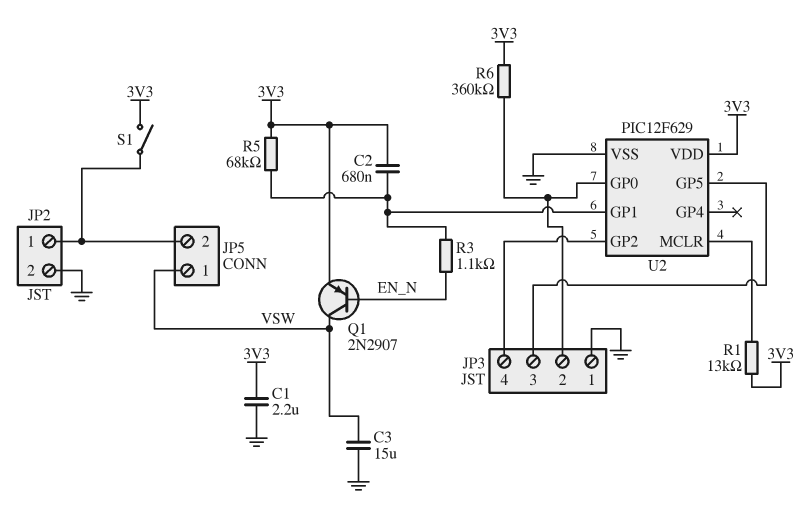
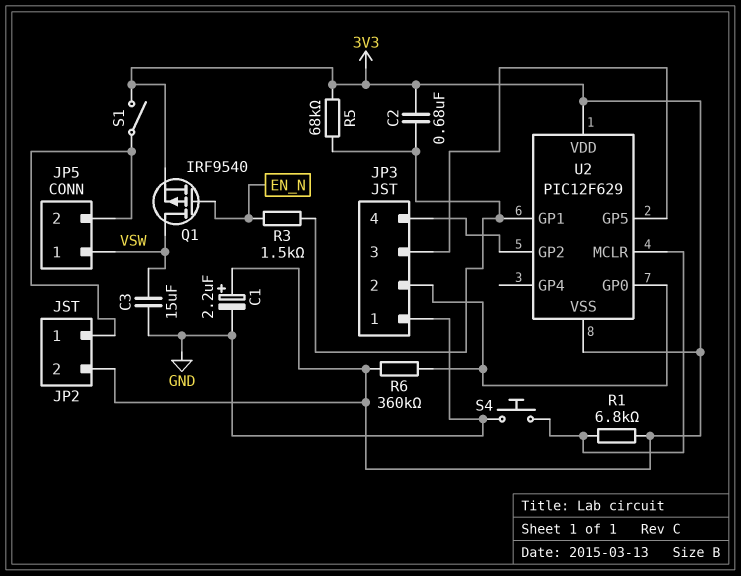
C1: 2.2uF (3V3, GND) -> 2.2uF (plus 3V3, minus GND)
JP2 pin 2: GND -> 3V3
Q1: PNP 2N2907 (B EN_N, C VSW, E 3V3) -> PMOS IRF9540 (G EN_N, D VSW, S 3V3)
R1: 13k (3V3, U2/MCLR) -> 6.8k (3V3, U2/MCLR)
R3: 1.1k (EN_N, U2/GP1) -> 1.5k (EN_N, U2/GP1)
S4: none -> button (GND, U2/MCLR)
U2 pin VSS: GND -> 3V3

